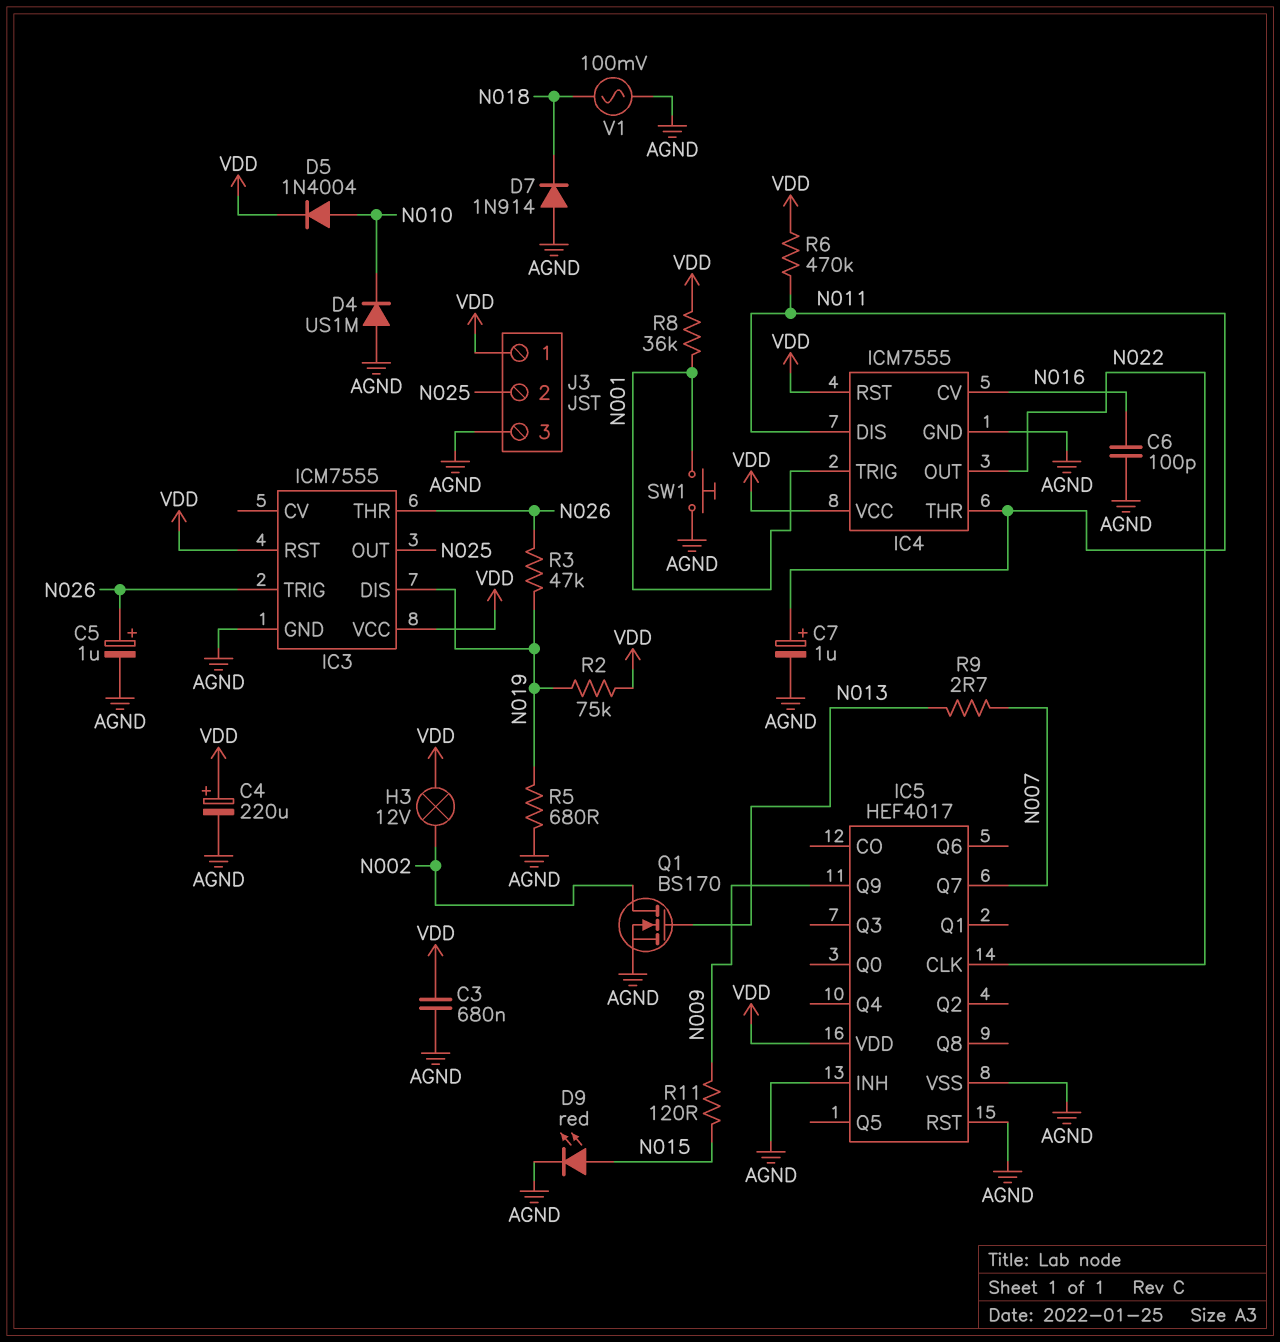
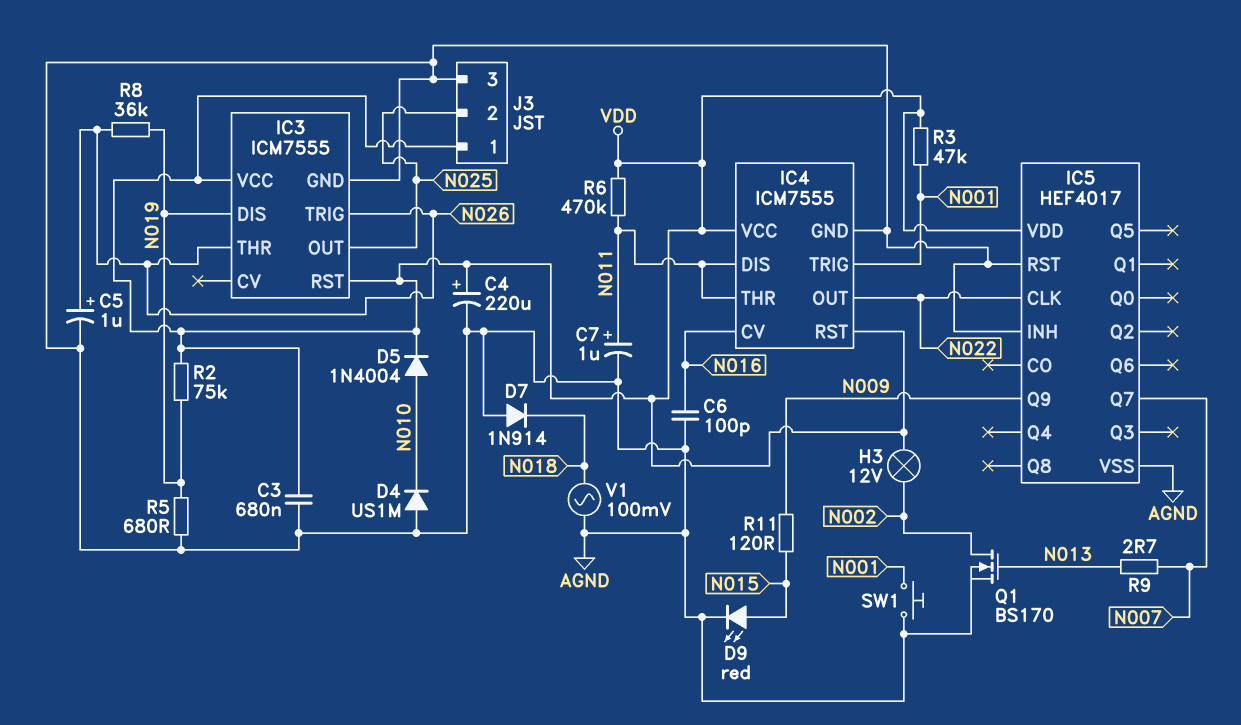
R3: 47k (N019, N026) -> 47k (N001, VDD)
R8: 36k (N001, VDD) -> 36k (N019, N026)

